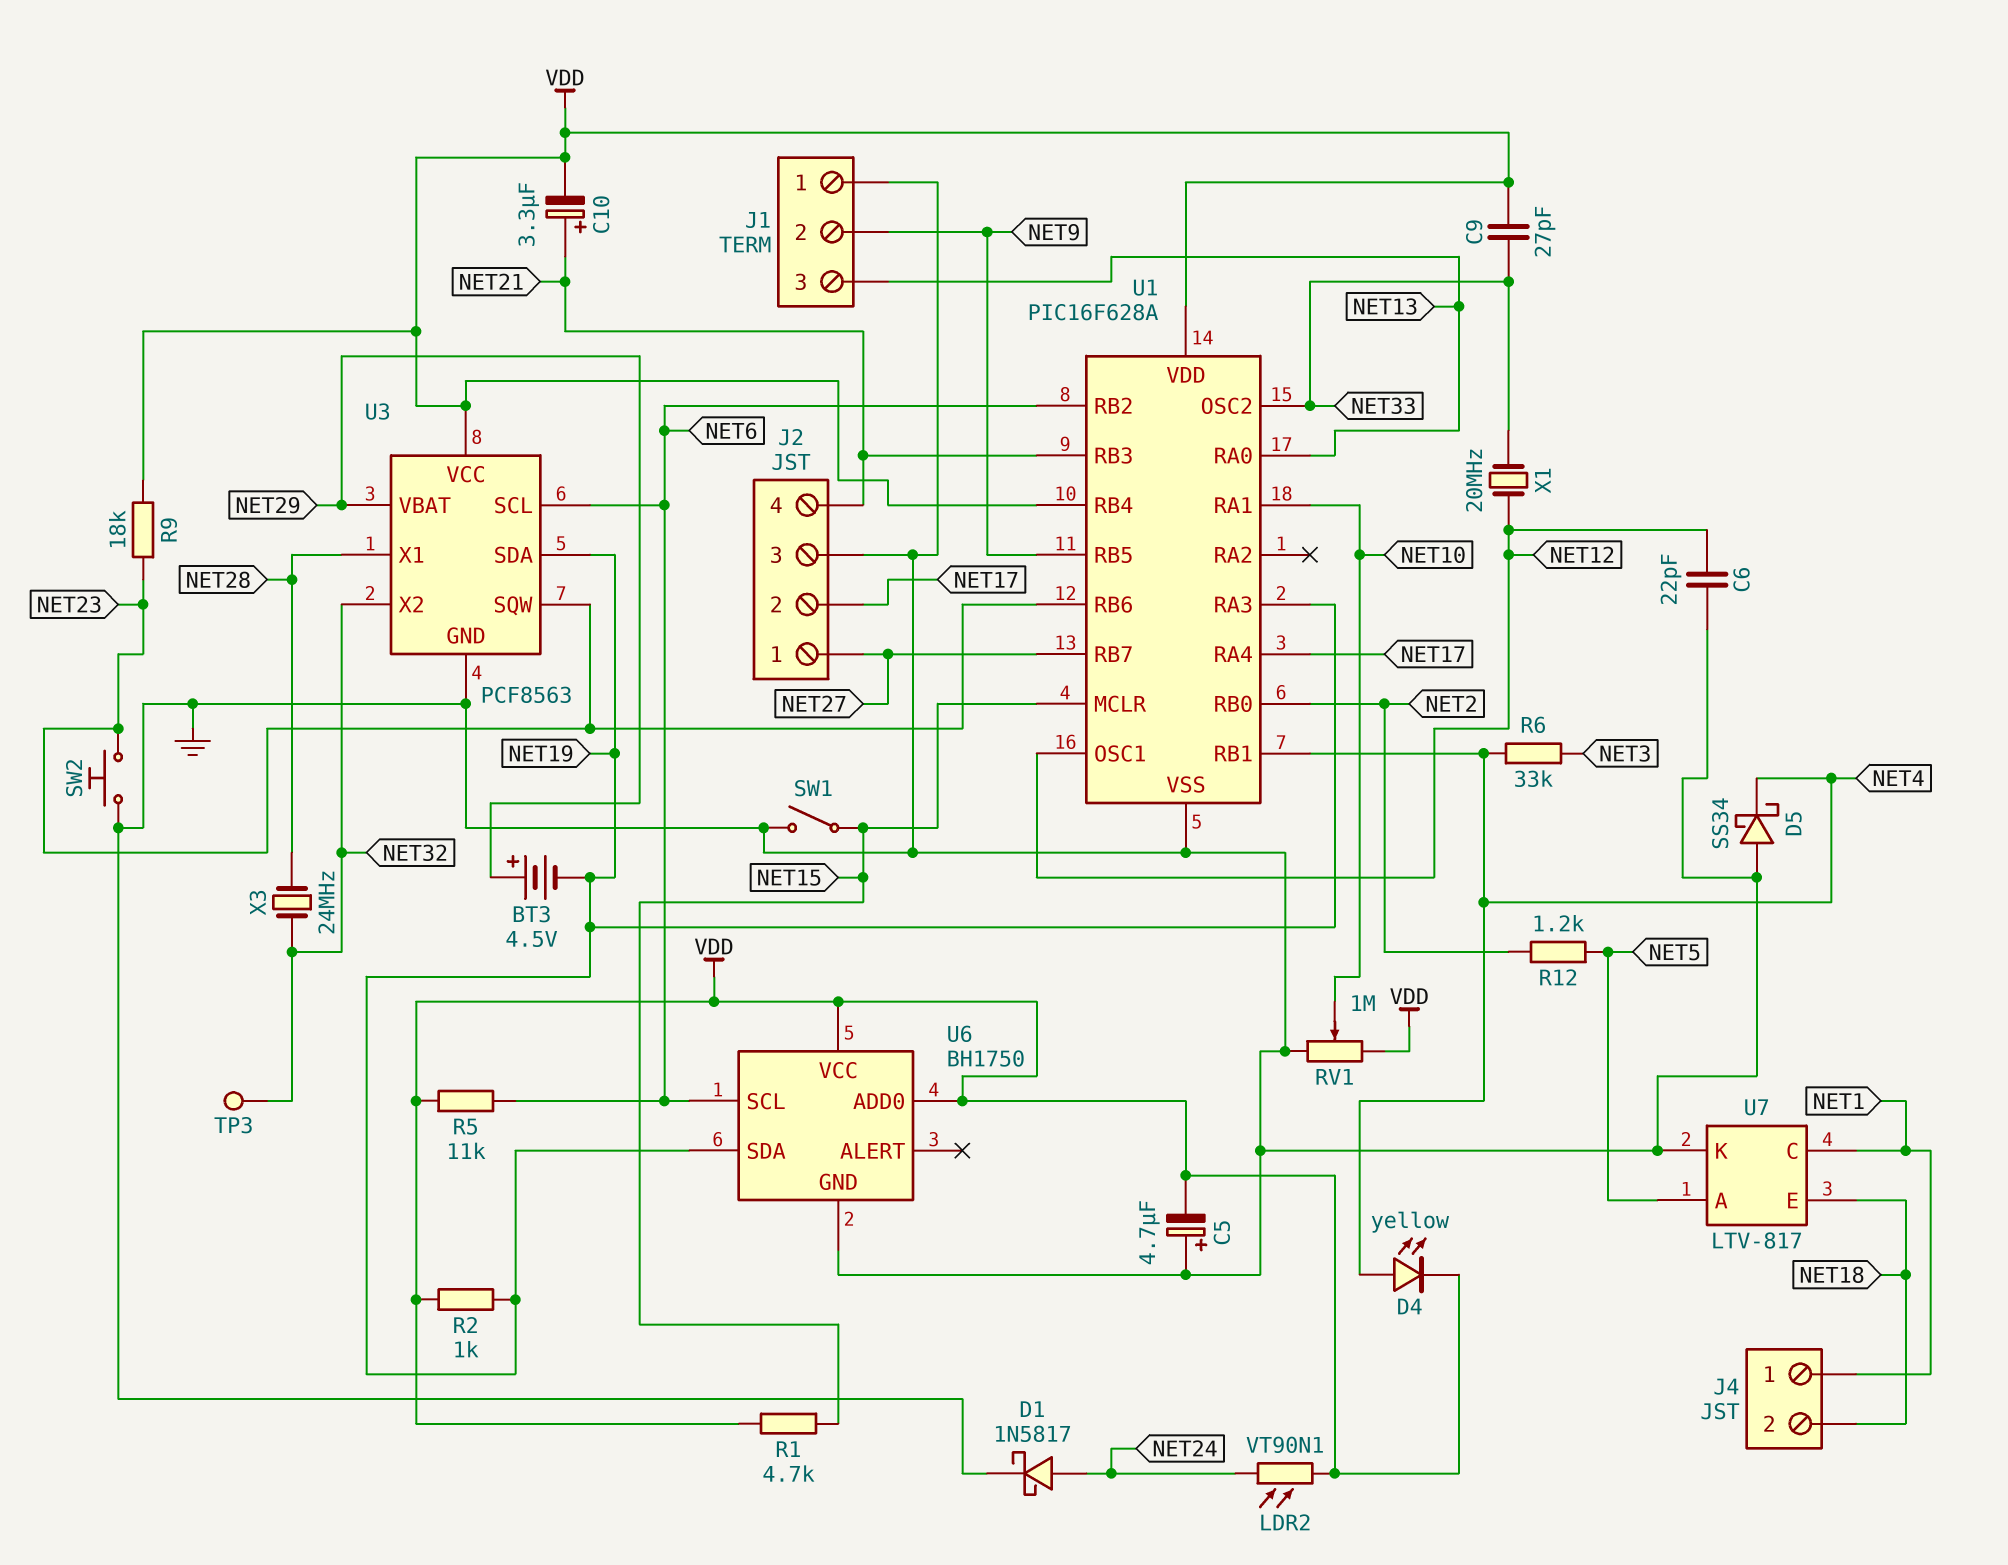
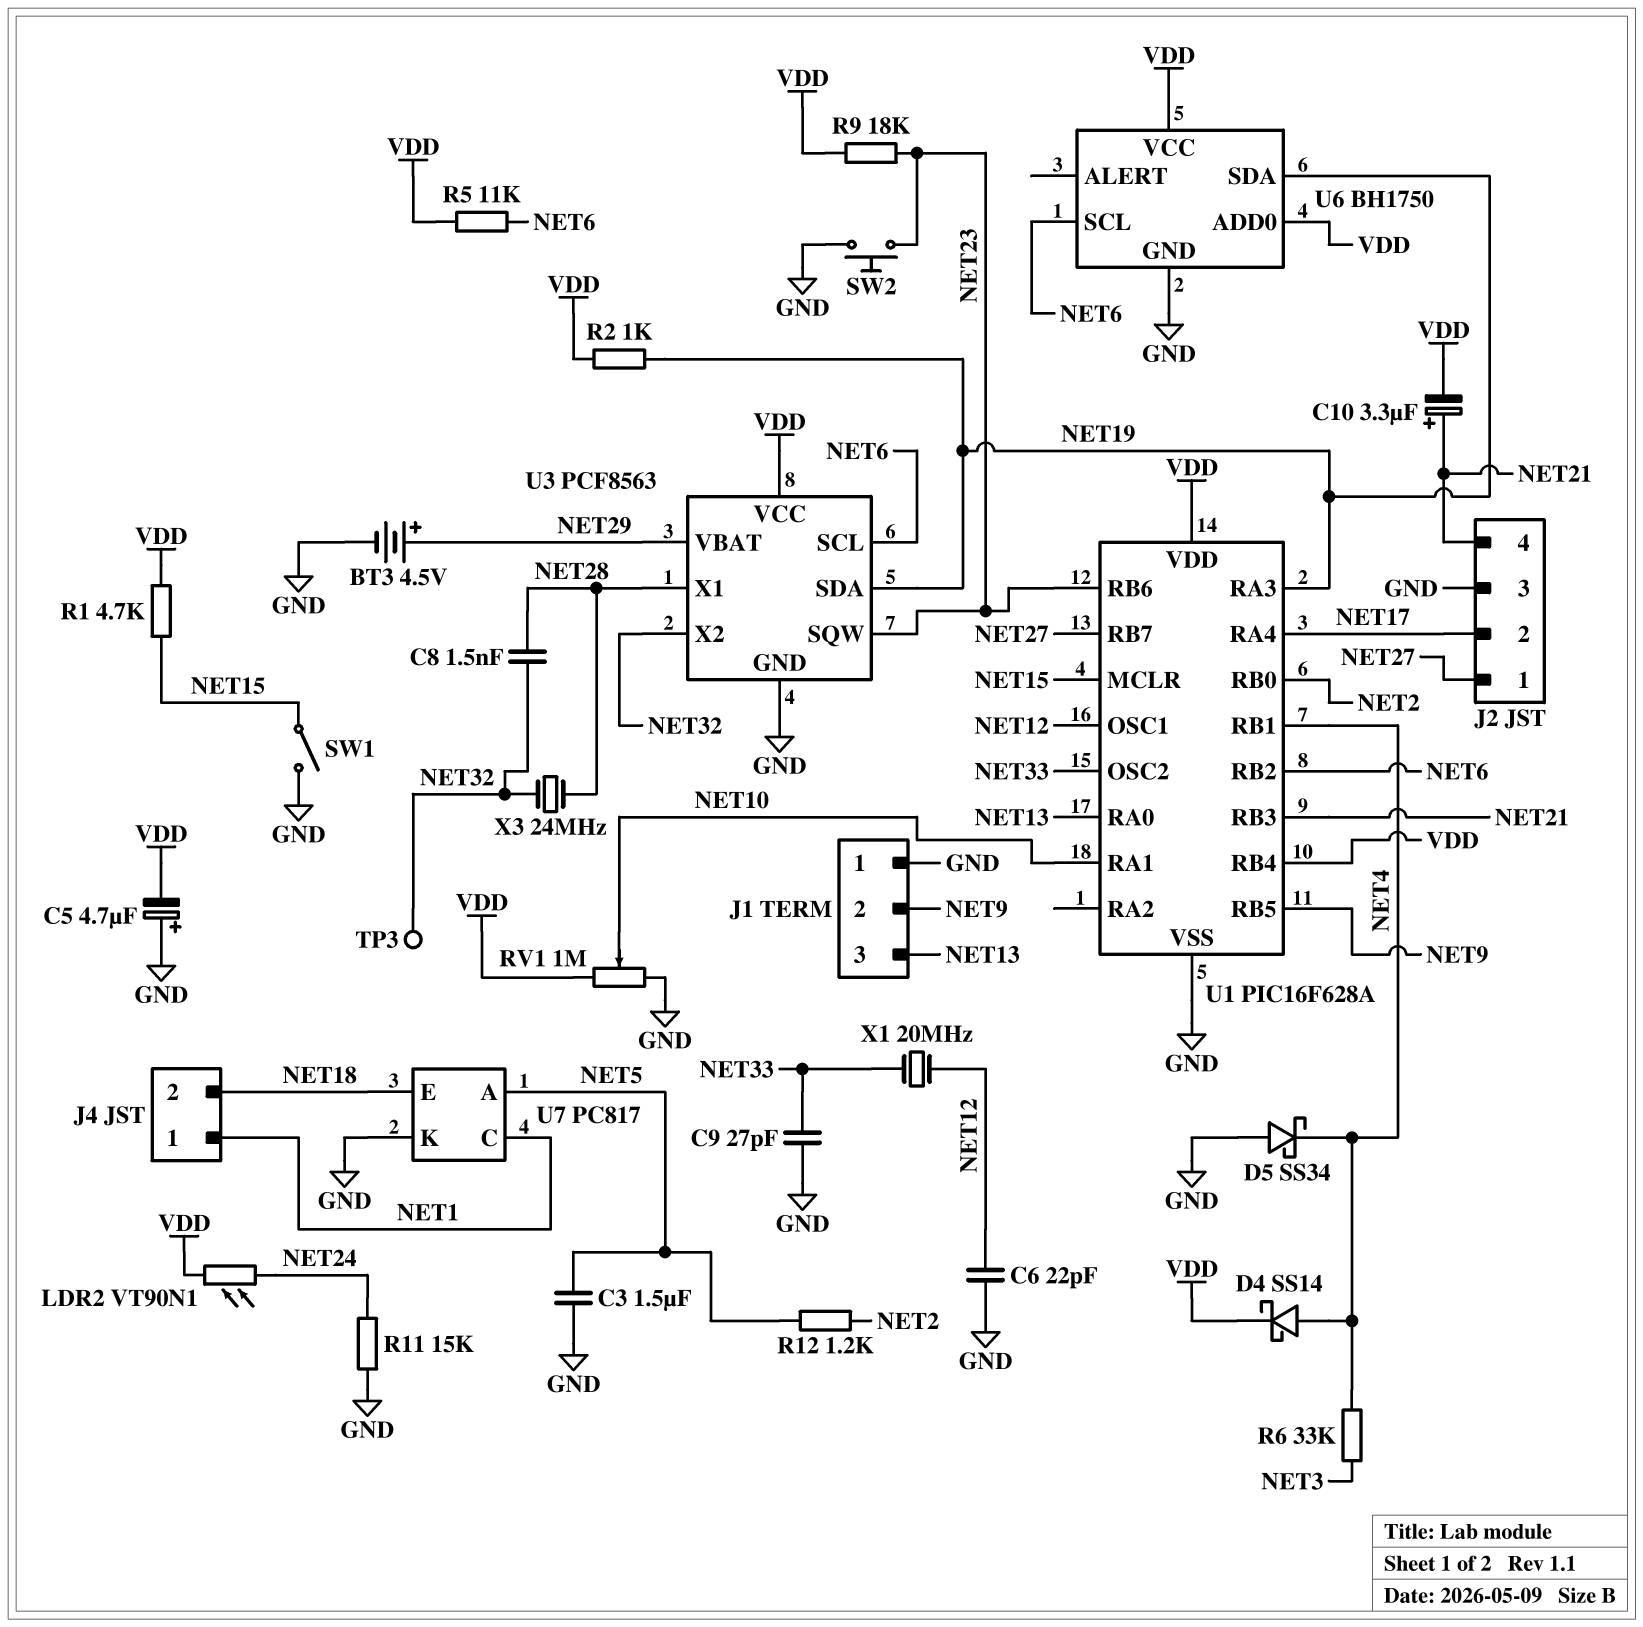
BT3: 4.5V (plus NET29, minus NET19) -> 4.5V (plus NET29, minus GND)
C3: none -> 1.5uF (GND, NET5)
C8: none -> 1.5nF (NET28, NET32)
C9: 27pF (NET33, VDD) -> 27pF (GND, NET33)
D1: schottky 1N5817 (A NET24, K GND) -> none
D4: LED yellow (A NET4, K VDD) -> schottky SS14 (A NET4, K VDD)
R11: none -> 15k (GND, NET24)
U7: LTV-817 -> PC817

